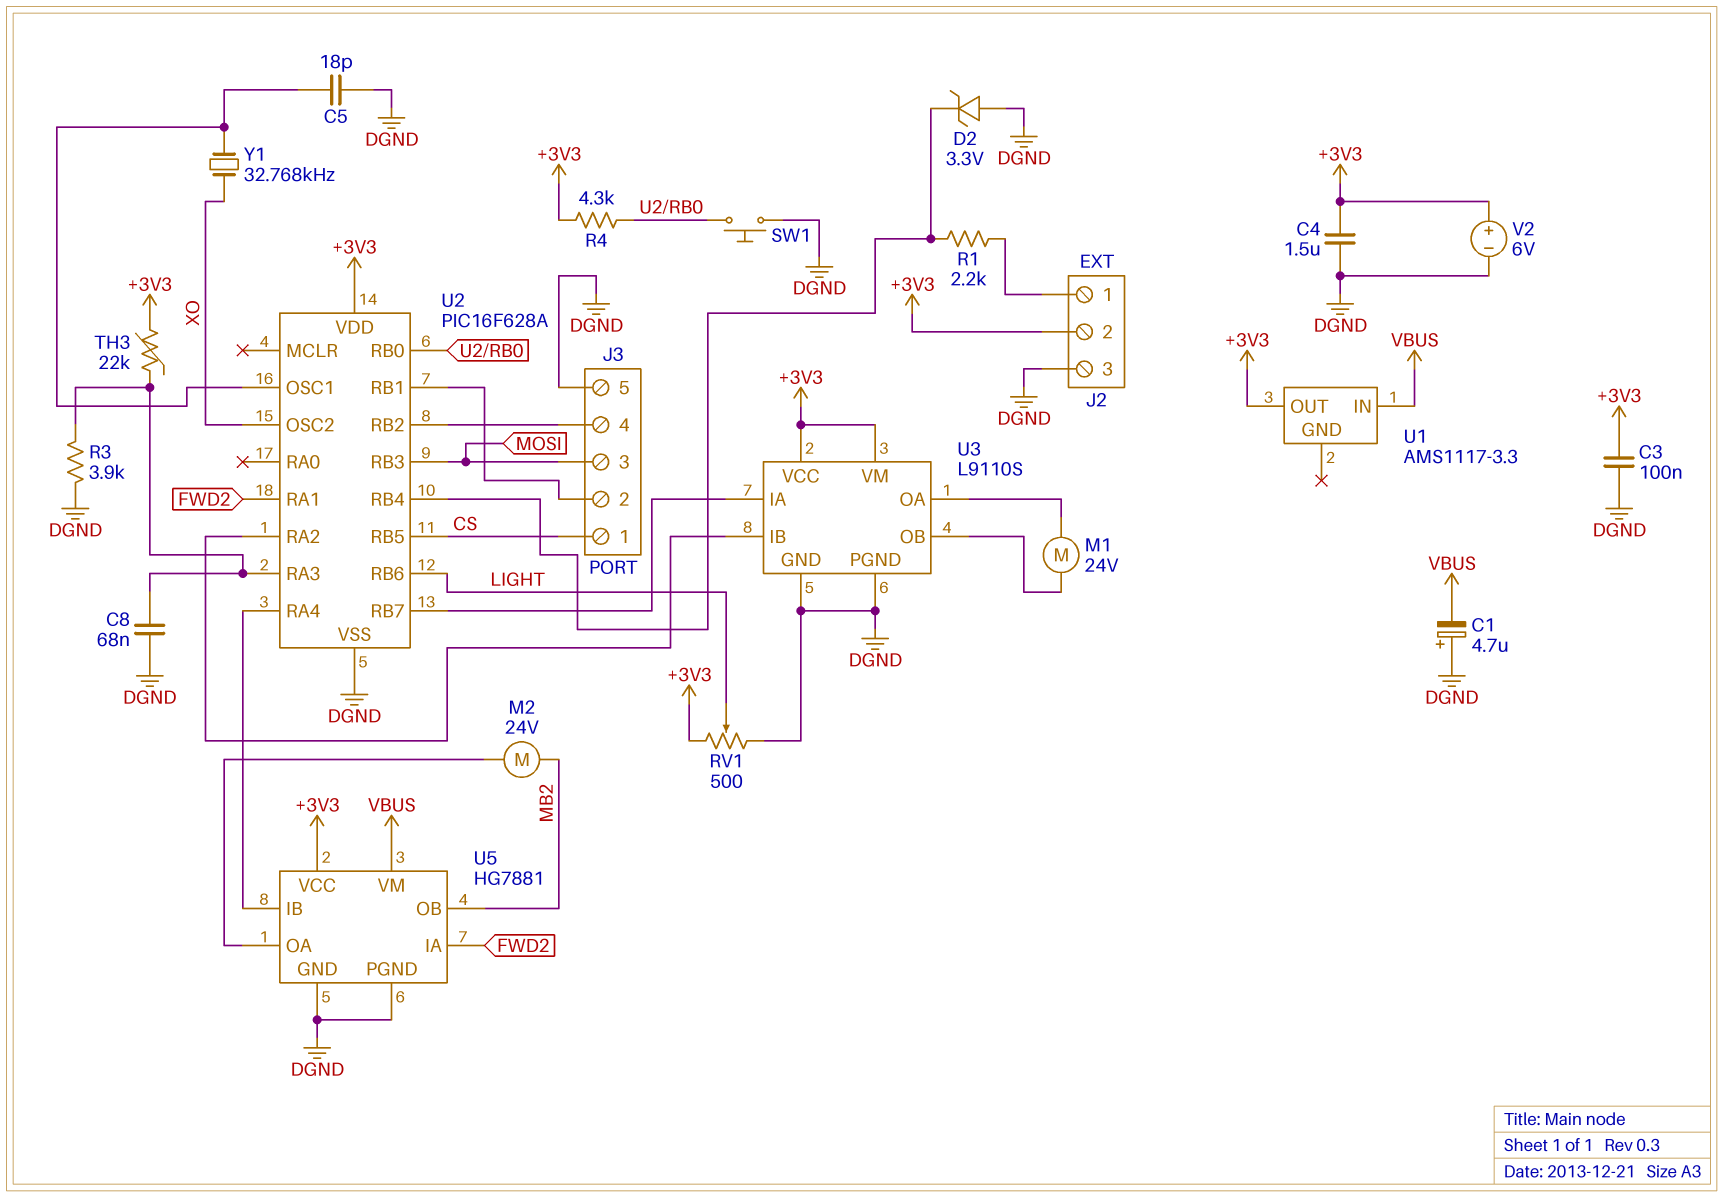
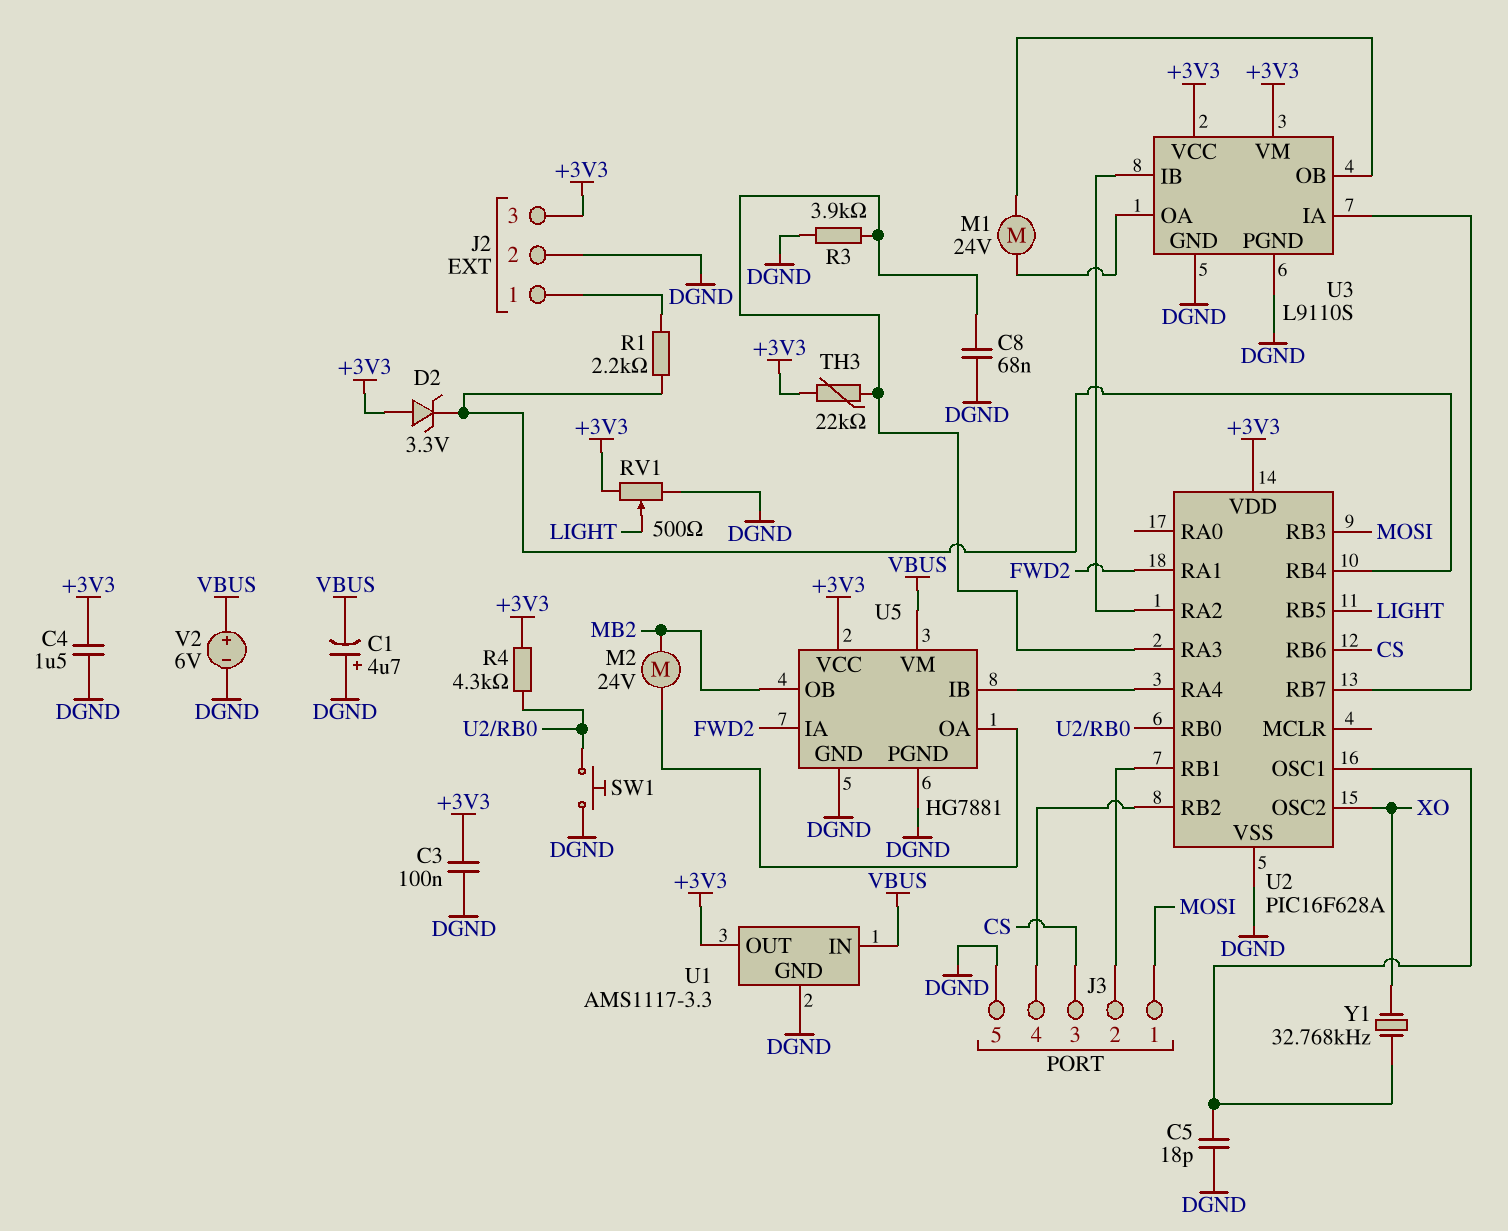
D2: zener 3.3V (A DGND, K U2/RB4) -> zener 3.3V (A +3V3, K U2/RB4)
J2 pin 2: +3V3 -> DGND
J2 pin 3: DGND -> +3V3
J3 pin 1: CS -> MOSI
J3 pin 3: MOSI -> CS
U1 pin GND: none -> DGND
U2 pin RB5: CS -> LIGHT
U2 pin RB6: LIGHT -> CS
V2: 6V (plus +3V3, minus DGND) -> 6V (plus VBUS, minus DGND)

